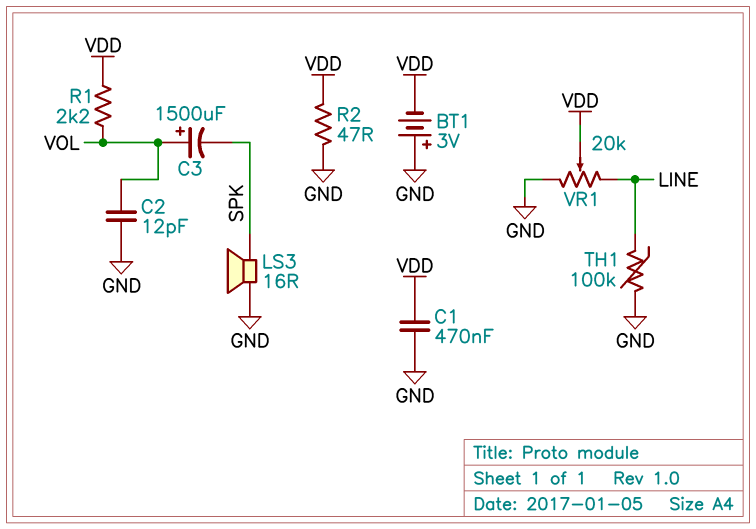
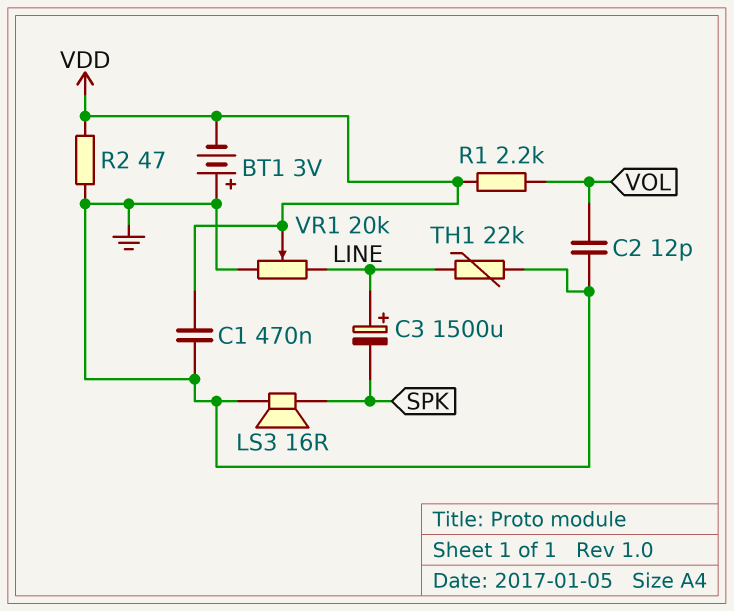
C3: 1500uF (plus VOL, minus SPK) -> 1500uF (plus LINE, minus SPK)
TH1: 100k (GND, LINE) -> 22k (GND, LINE)

